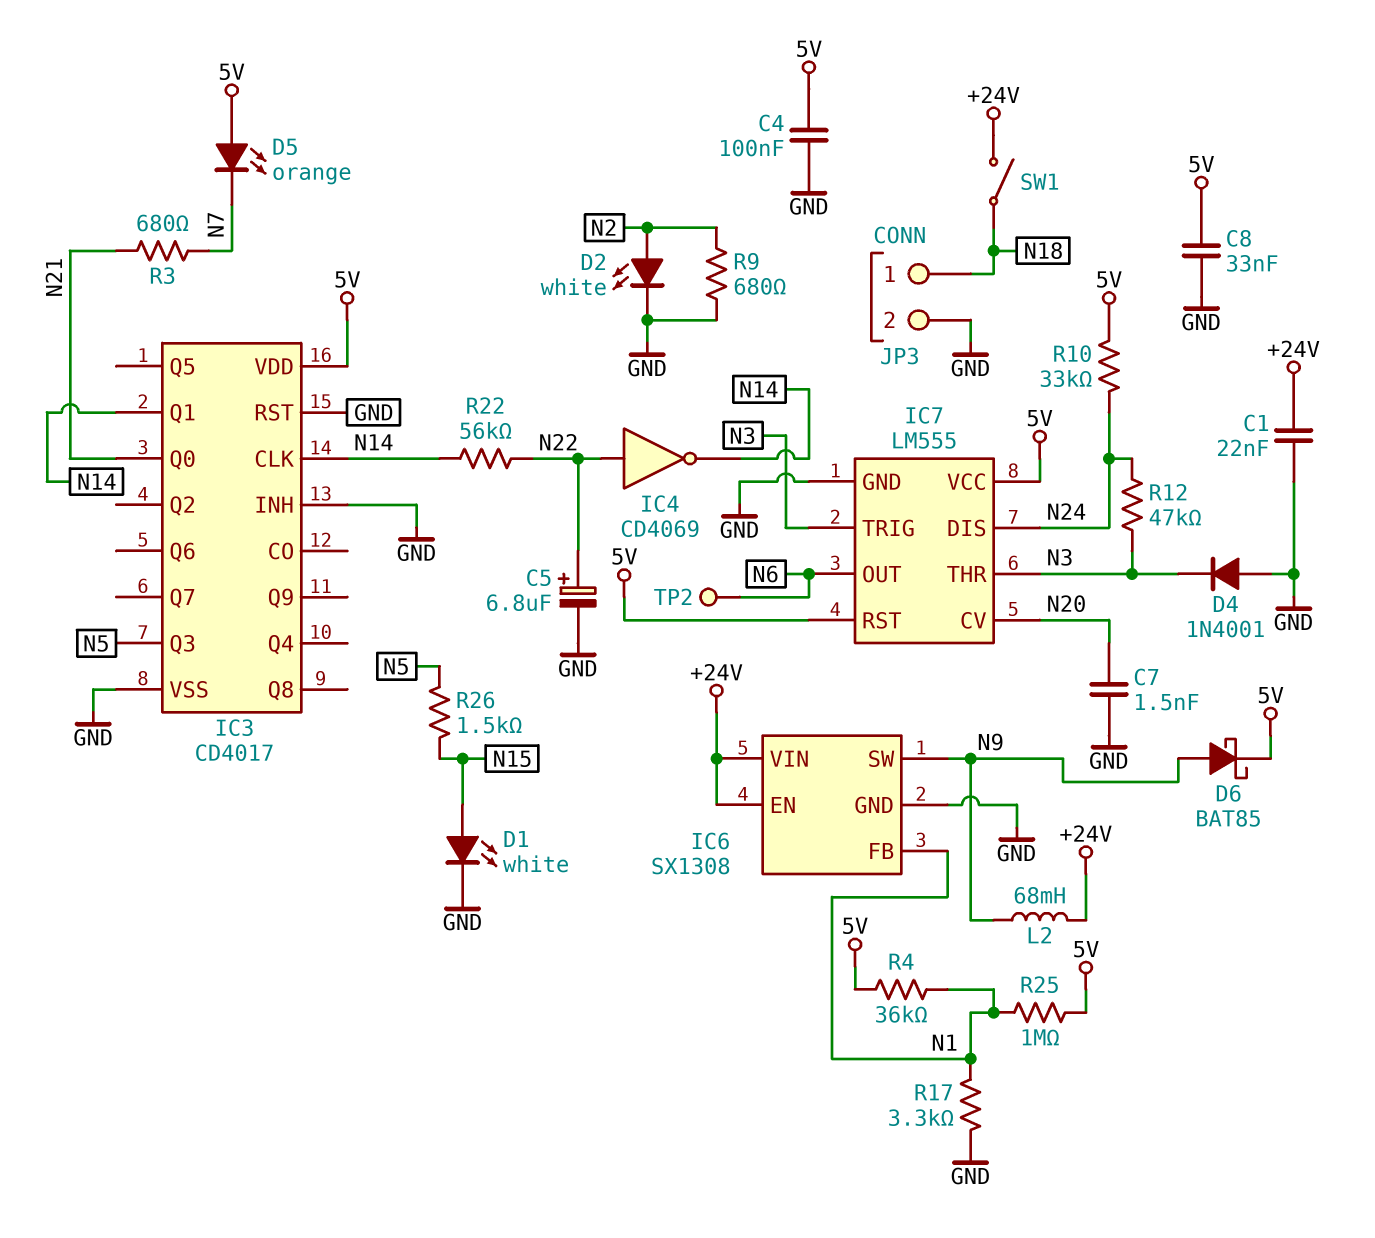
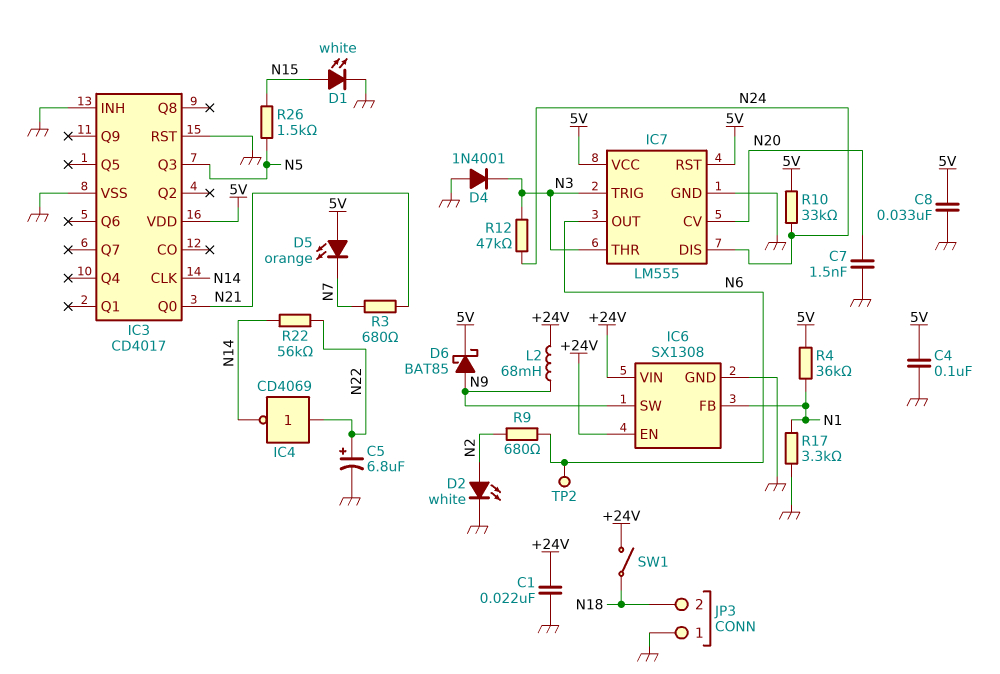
IC3 pin Q1: N14 -> none
JP3 pin 1: N18 -> GND
JP3 pin 2: GND -> N18
R9: 680 (GND, N2) -> 680 (N2, N6)
R25: 1M (5V, N1) -> none

